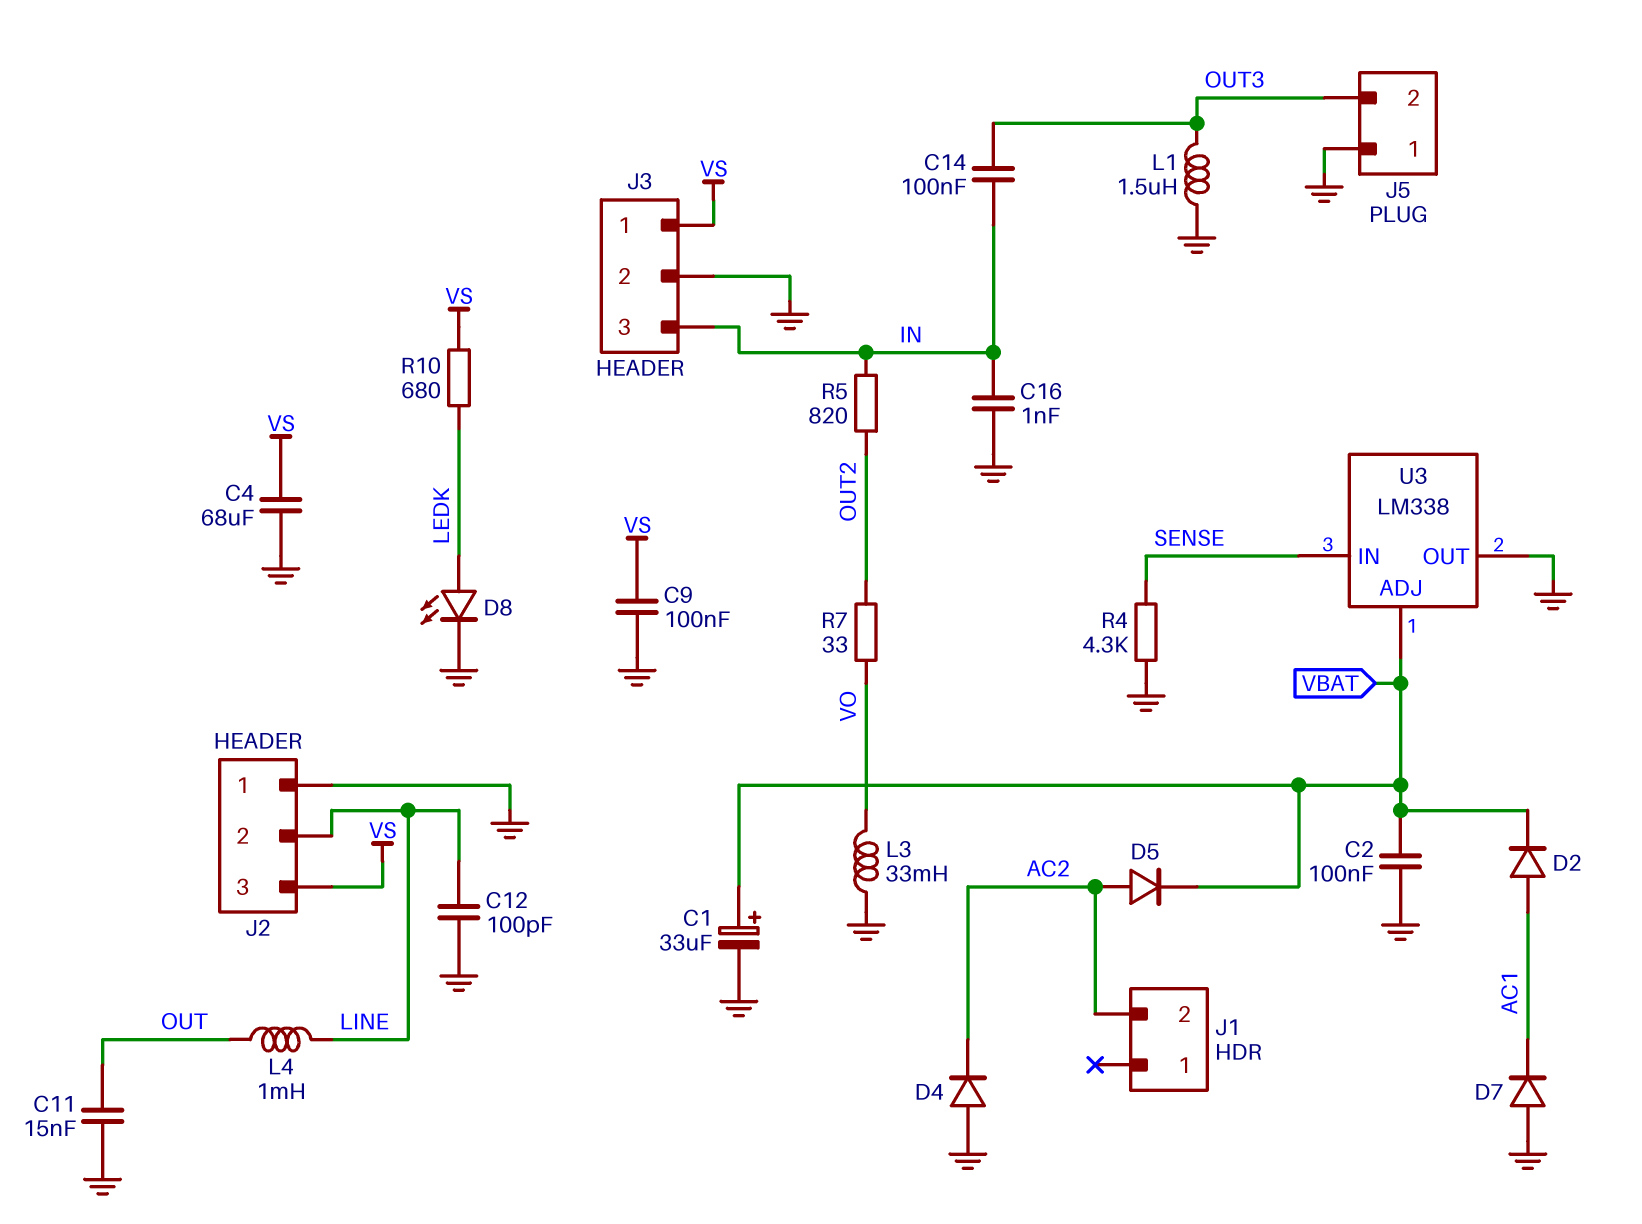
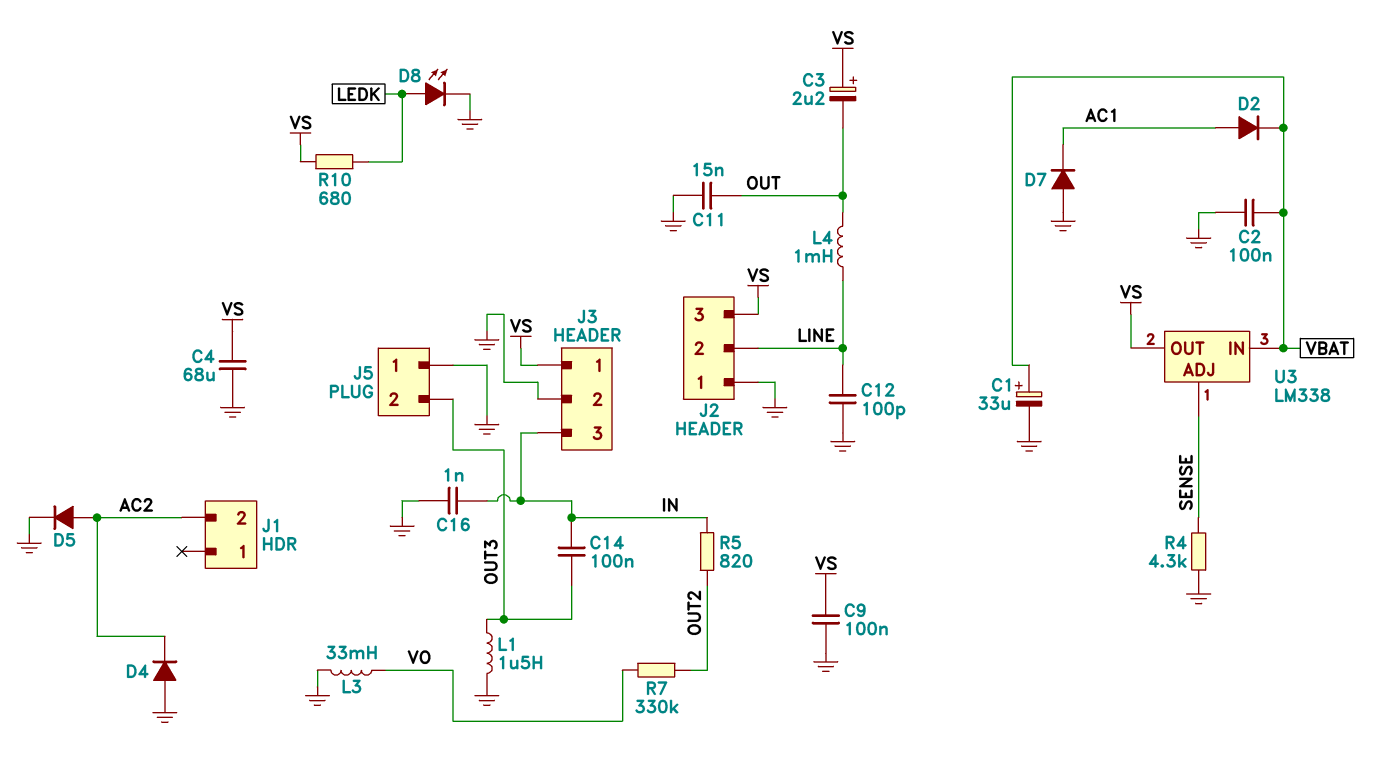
C3: none -> 2.2uF (plus VS, minus OUT)
D5: diode (A AC2, K VBAT) -> diode (A AC2, K GND)
R7: 33 (OUT2, VO) -> 330k (OUT2, VO)
U3 pin ADJ: VBAT -> SENSE
U3 pin IN: SENSE -> VBAT
U3 pin OUT: GND -> VS

